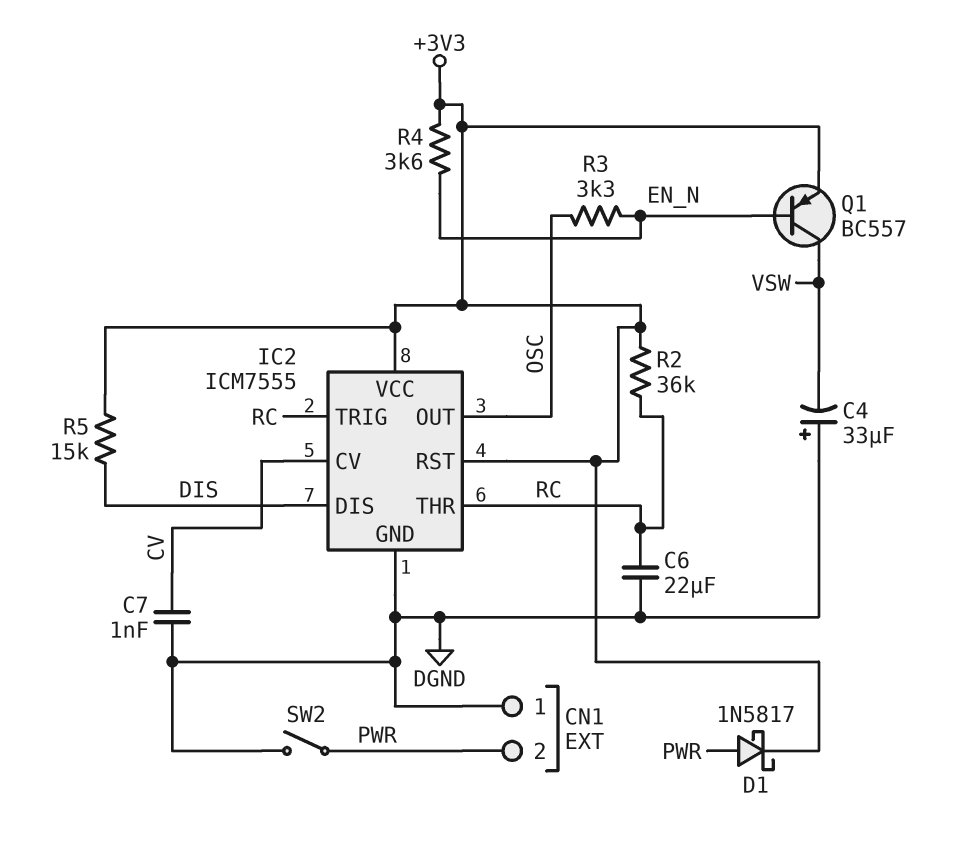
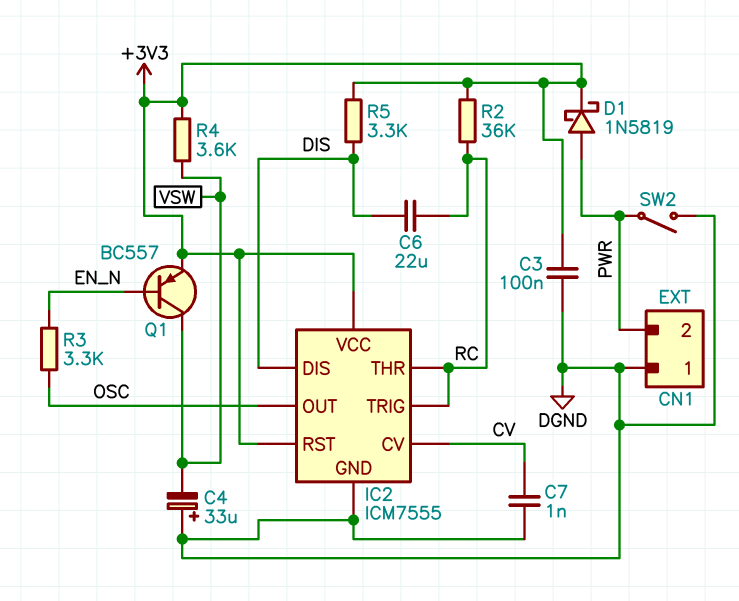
C3: none -> 100nF (+3V3, DGND)
C6: 22uF (DGND, RC) -> 22uF (DIS, RC)
D1: schottky 1N5817 (A PWR, K +3V3) -> schottky 1N5819 (A PWR, K +3V3)
R4: 3.6k (+3V3, EN_N) -> 3.6k (+3V3, VSW)
R5: 15k (+3V3, DIS) -> 3.3k (+3V3, DIS)

